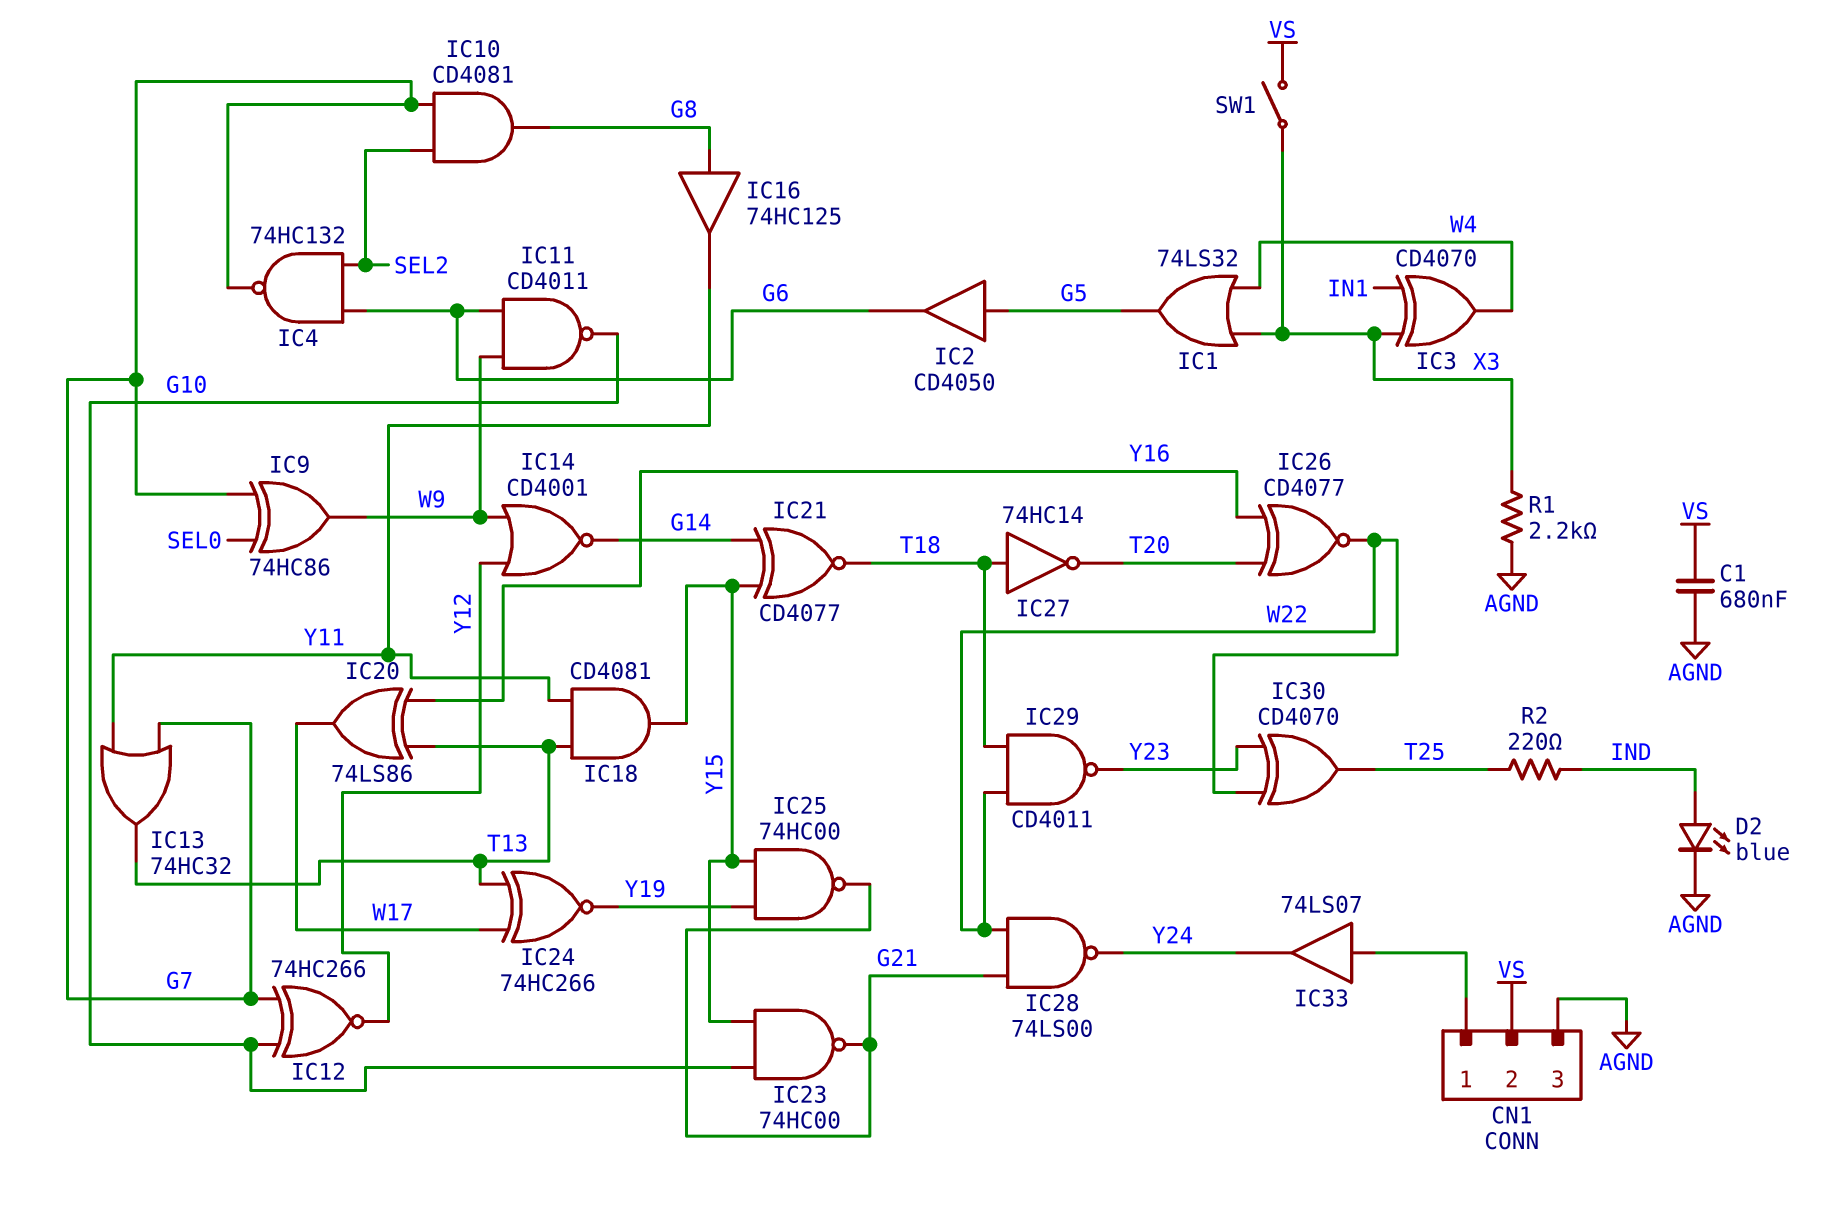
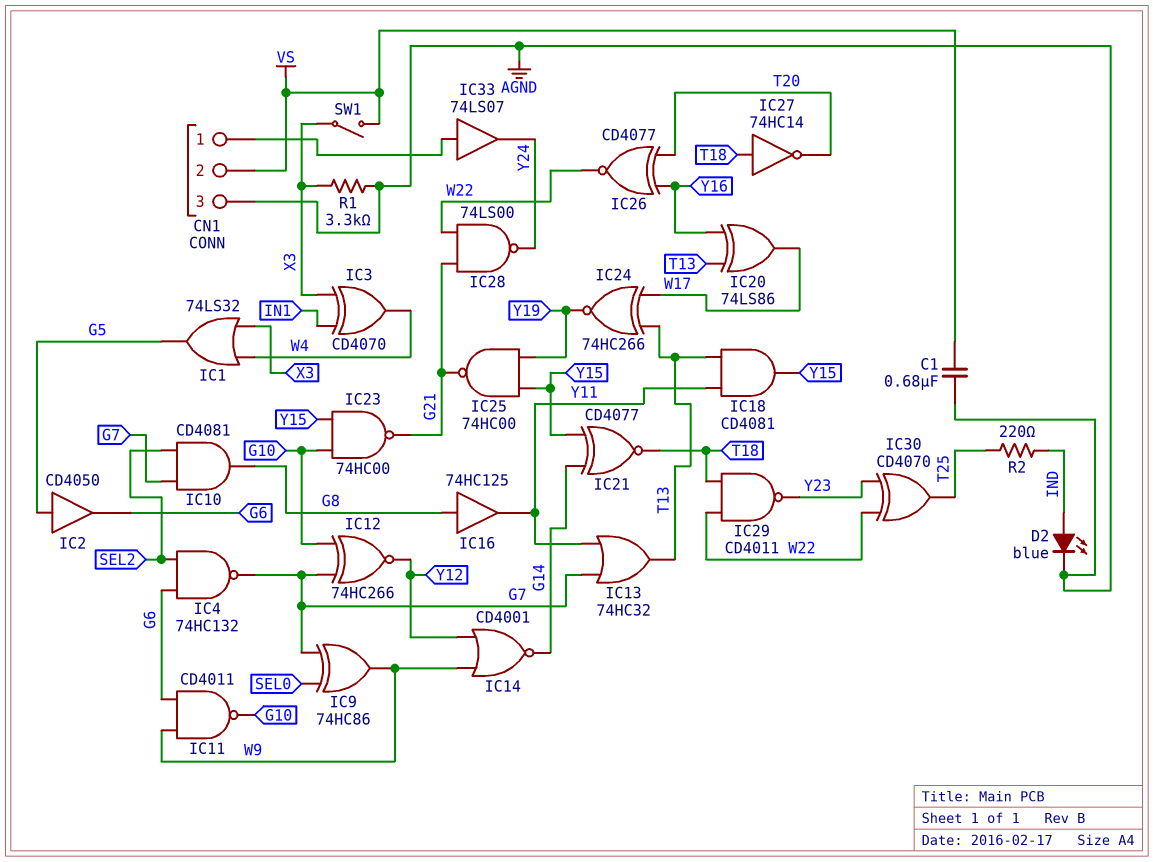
R1: 2.2k (AGND, X3) -> 3.3k (AGND, X3)

